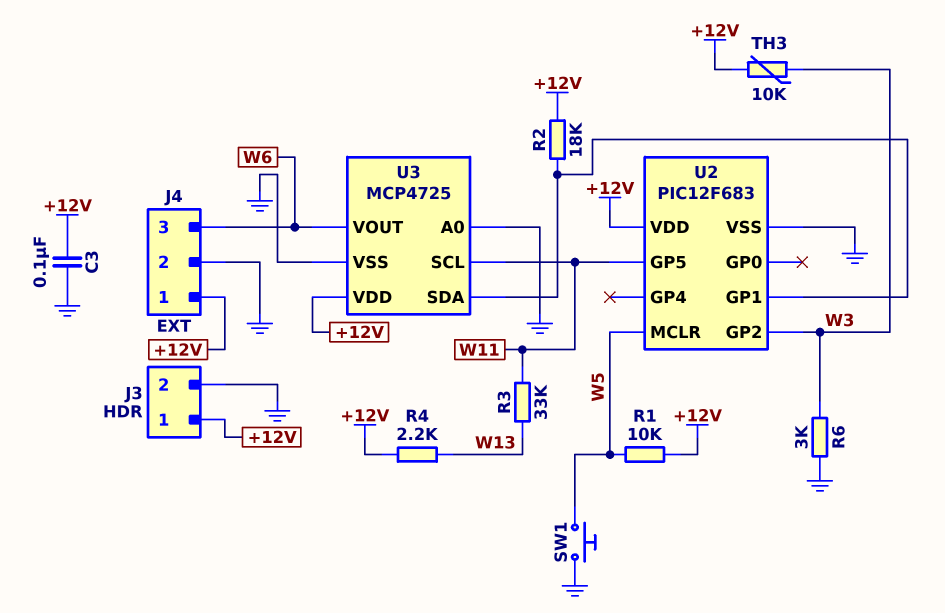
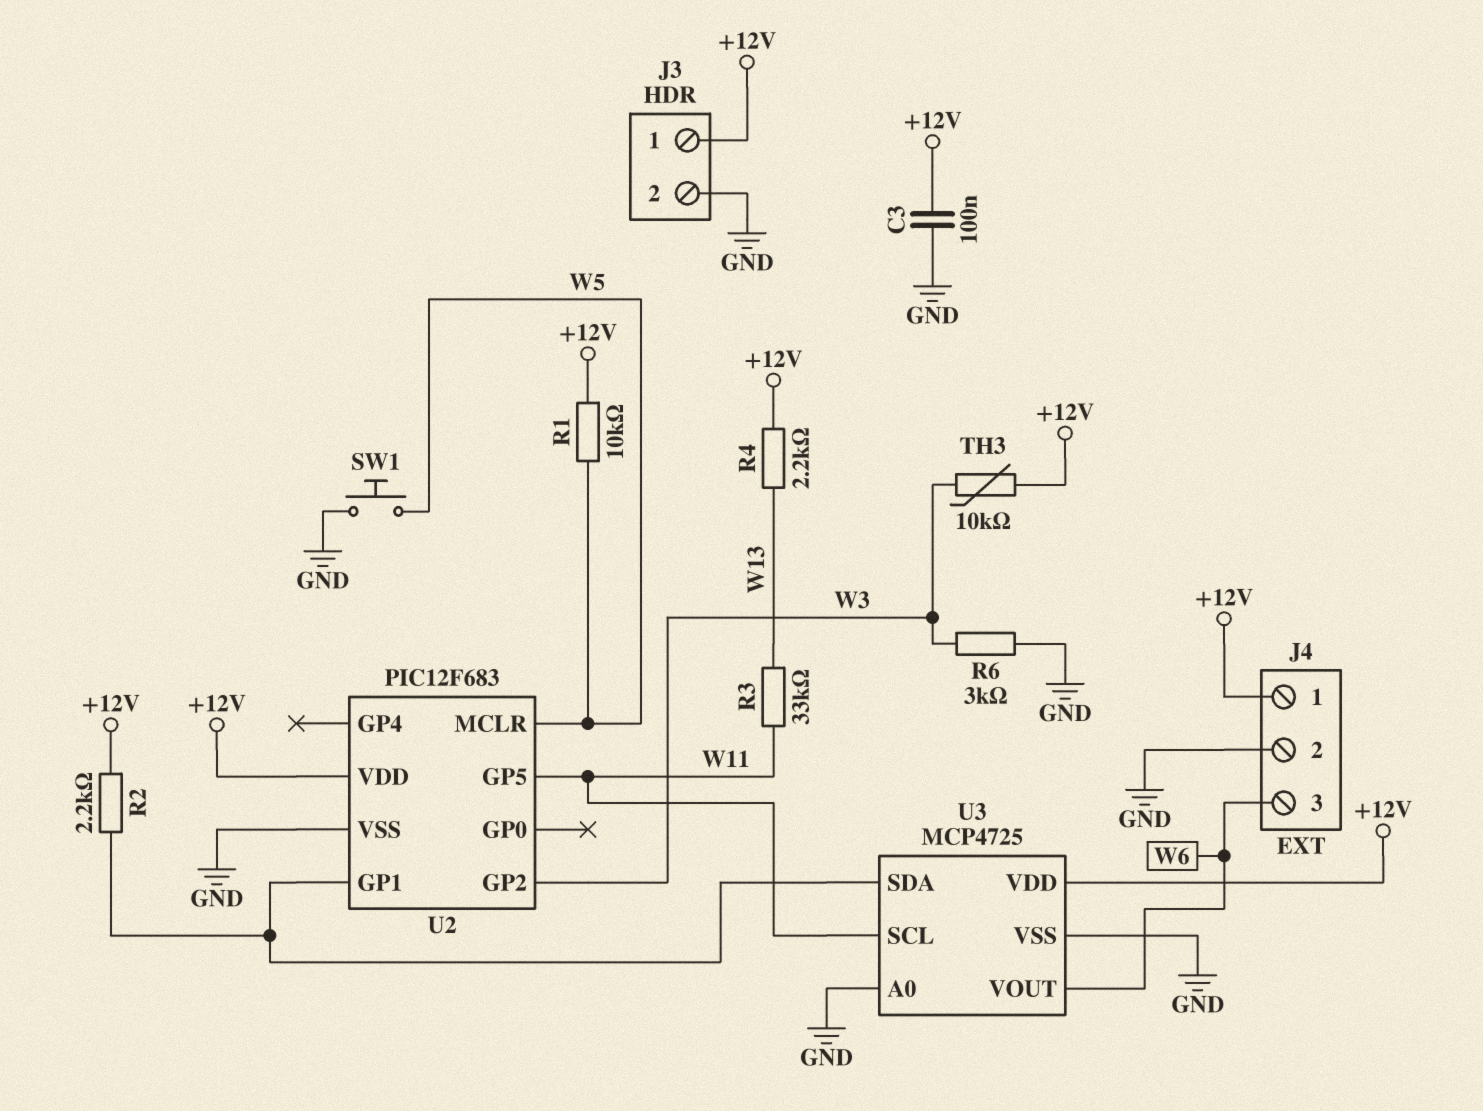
R2: 18k (+12V, U2/GP1) -> 2.2k (+12V, U2/GP1)

